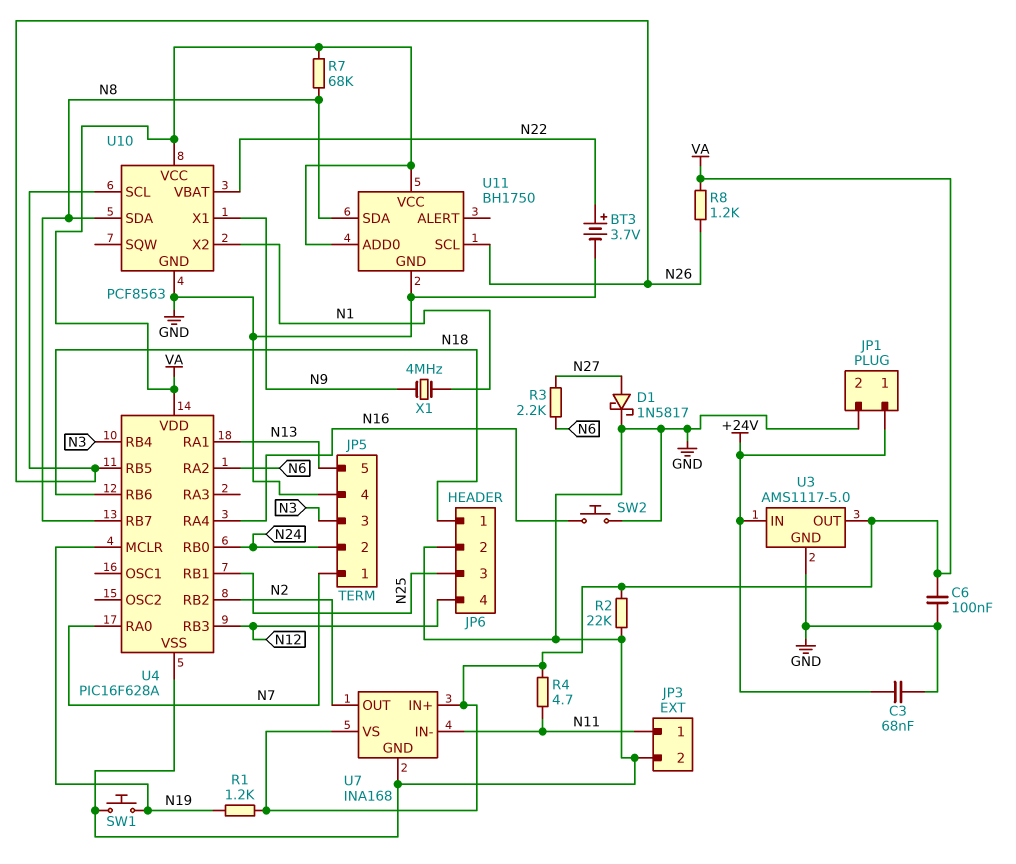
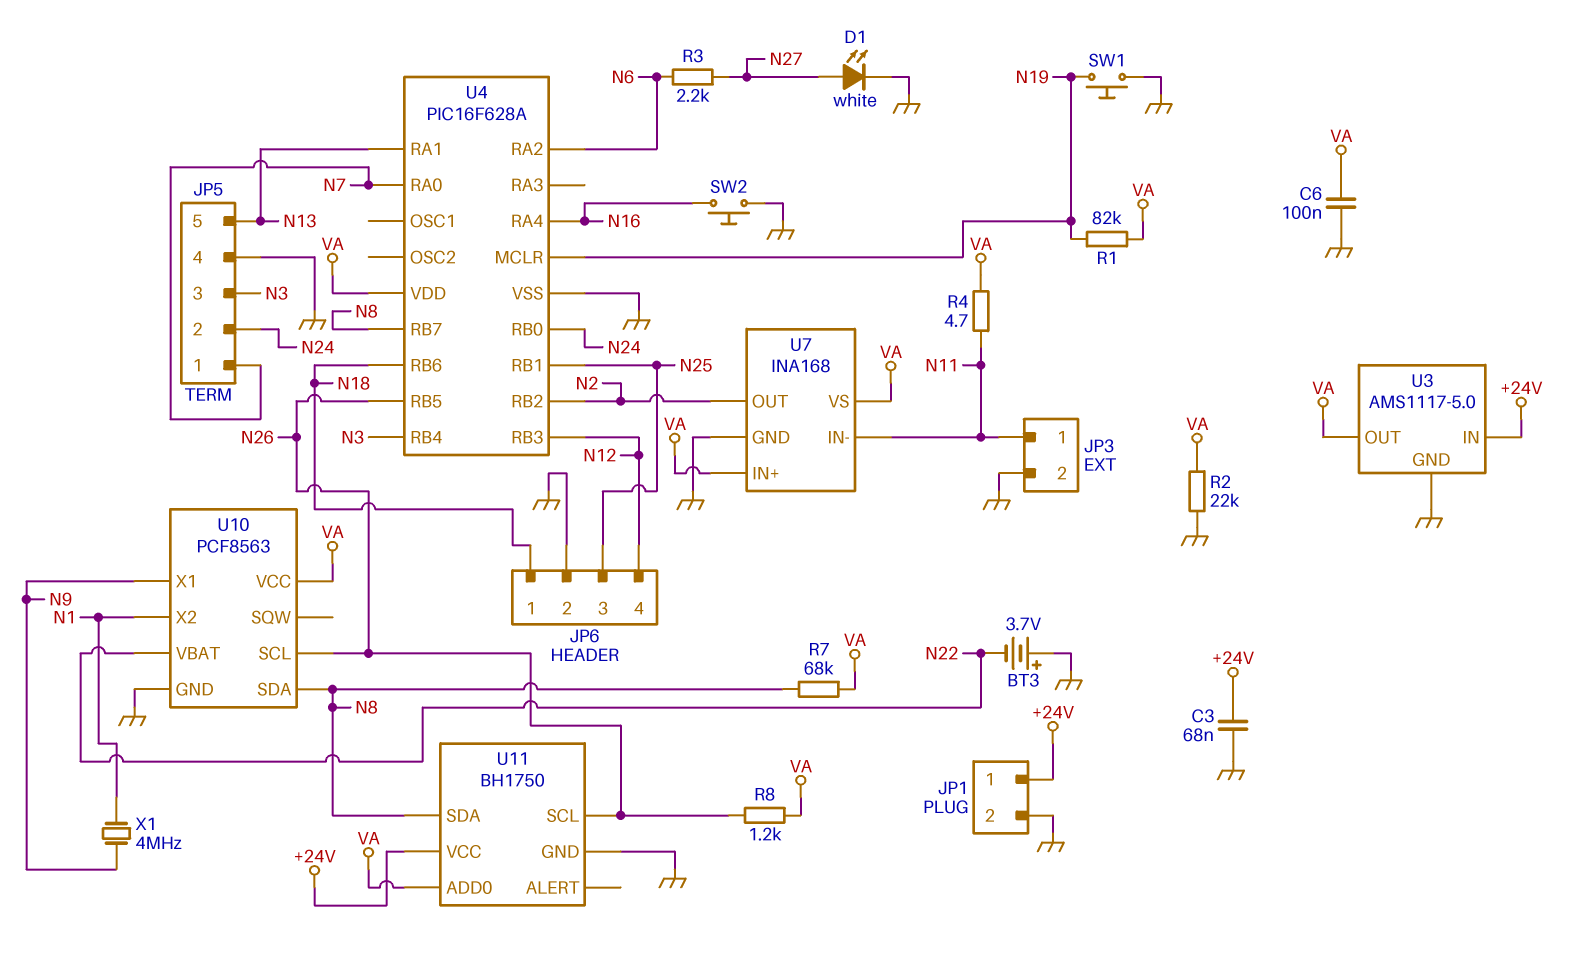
BT3: 3.7V (plus N22, minus GND) -> 3.7V (plus GND, minus N22)
D1: schottky 1N5817 (A N27, K GND) -> LED white (A N27, K GND)
R1: 1.2k (N19, VA) -> 82k (N19, VA)
U11 pin VCC: VA -> +24V

